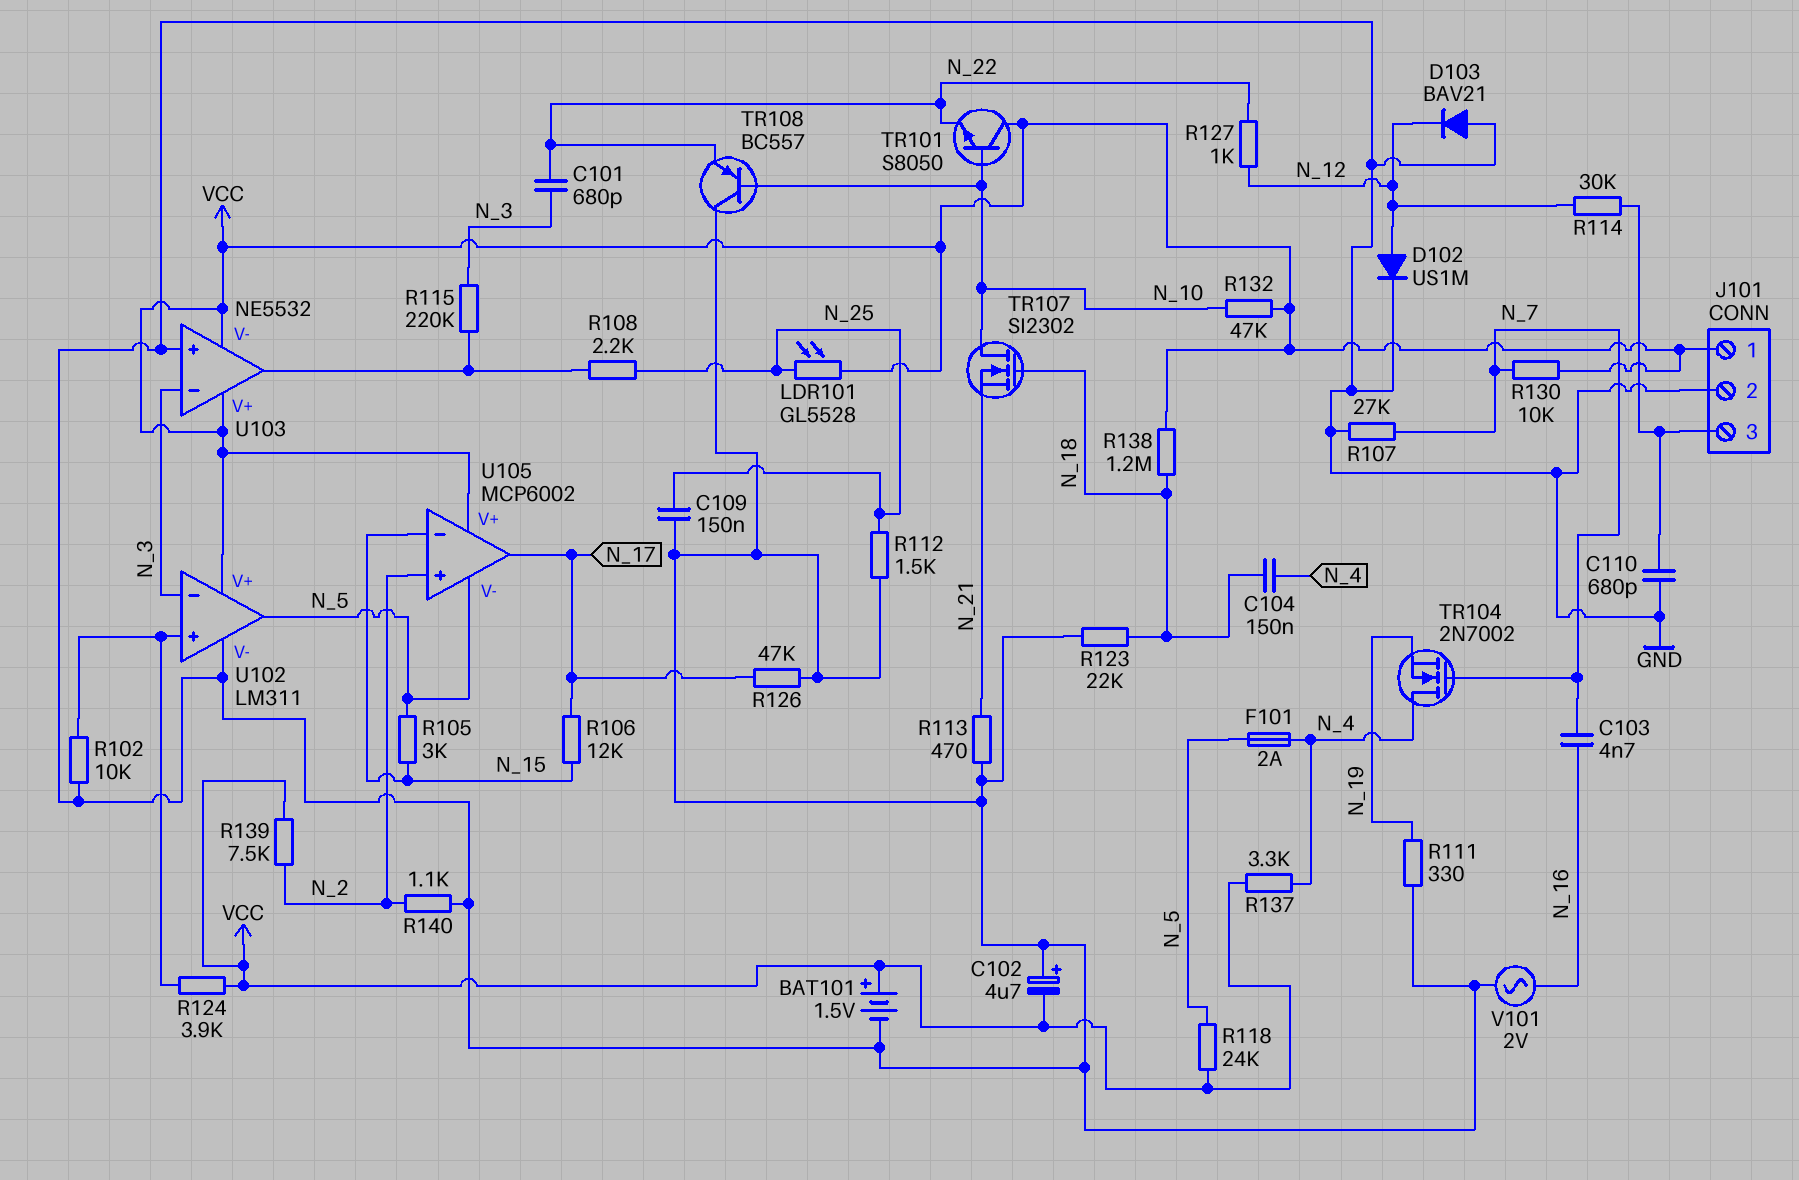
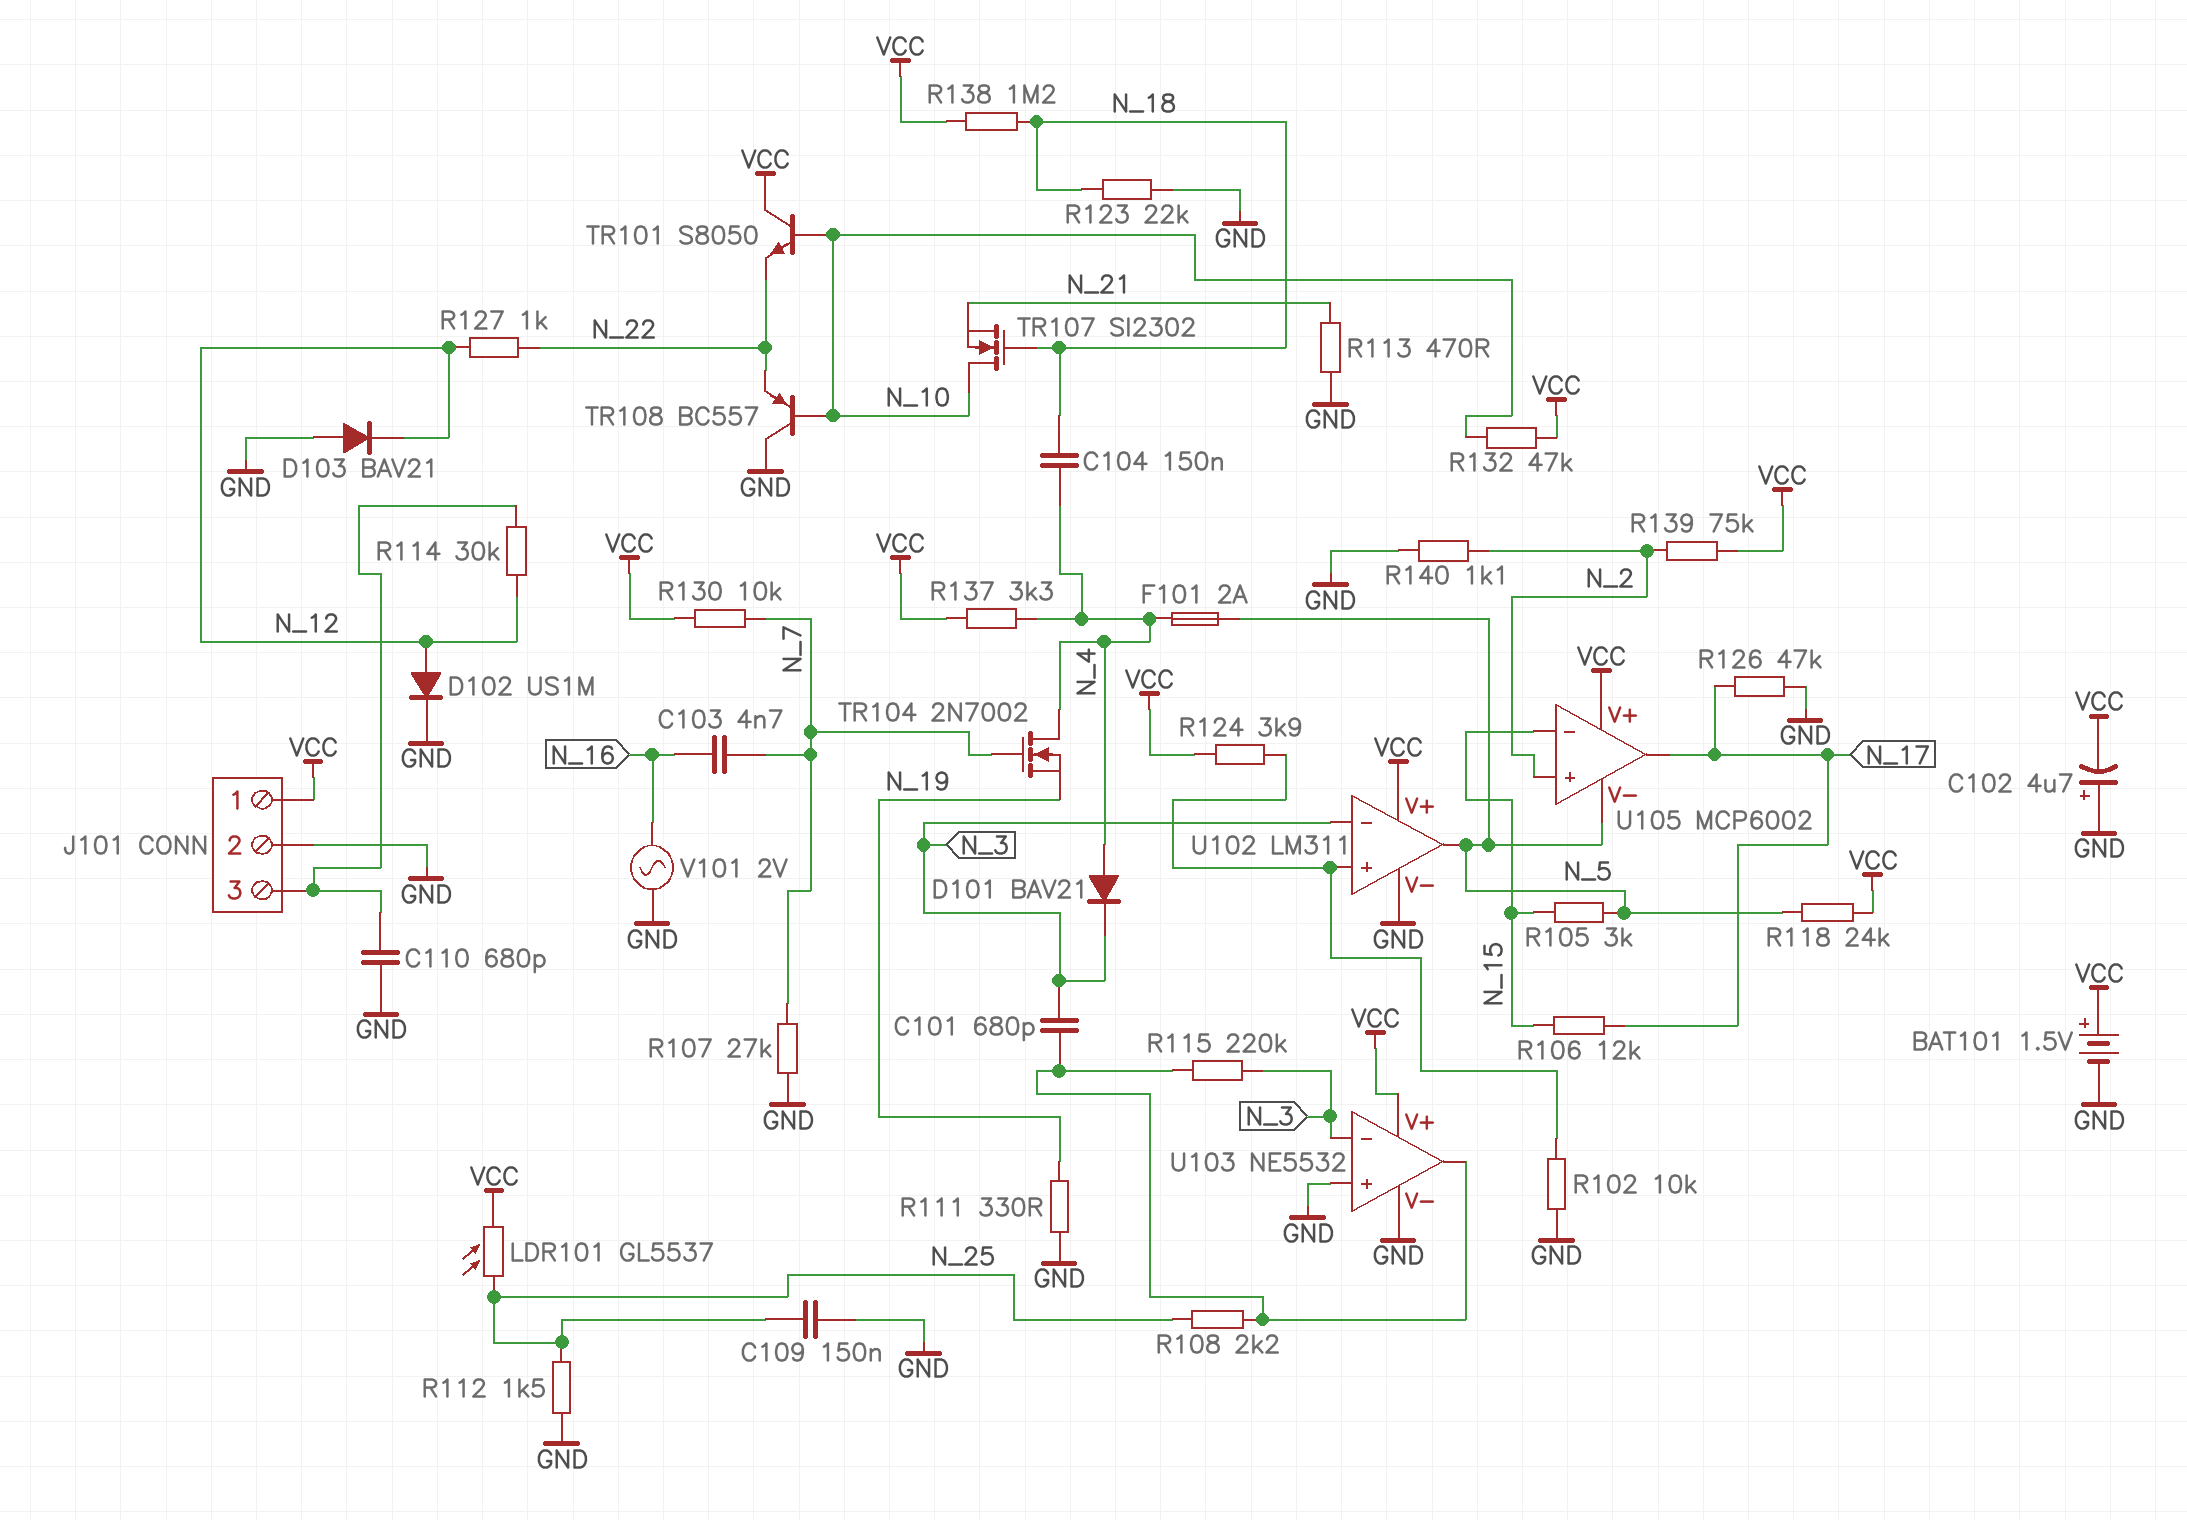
C101: 680pF (N_3, N_22) -> 680pF (N_3, U103/out)
D101: none -> diode BAV21 (A N_4, K N_3)
LDR101: GL5528 (N_25, VCC) -> GL5537 (N_25, VCC)
R139: 7.5k (N_2, VCC) -> 75k (N_2, VCC)
U103 pin V-: VCC -> GND

